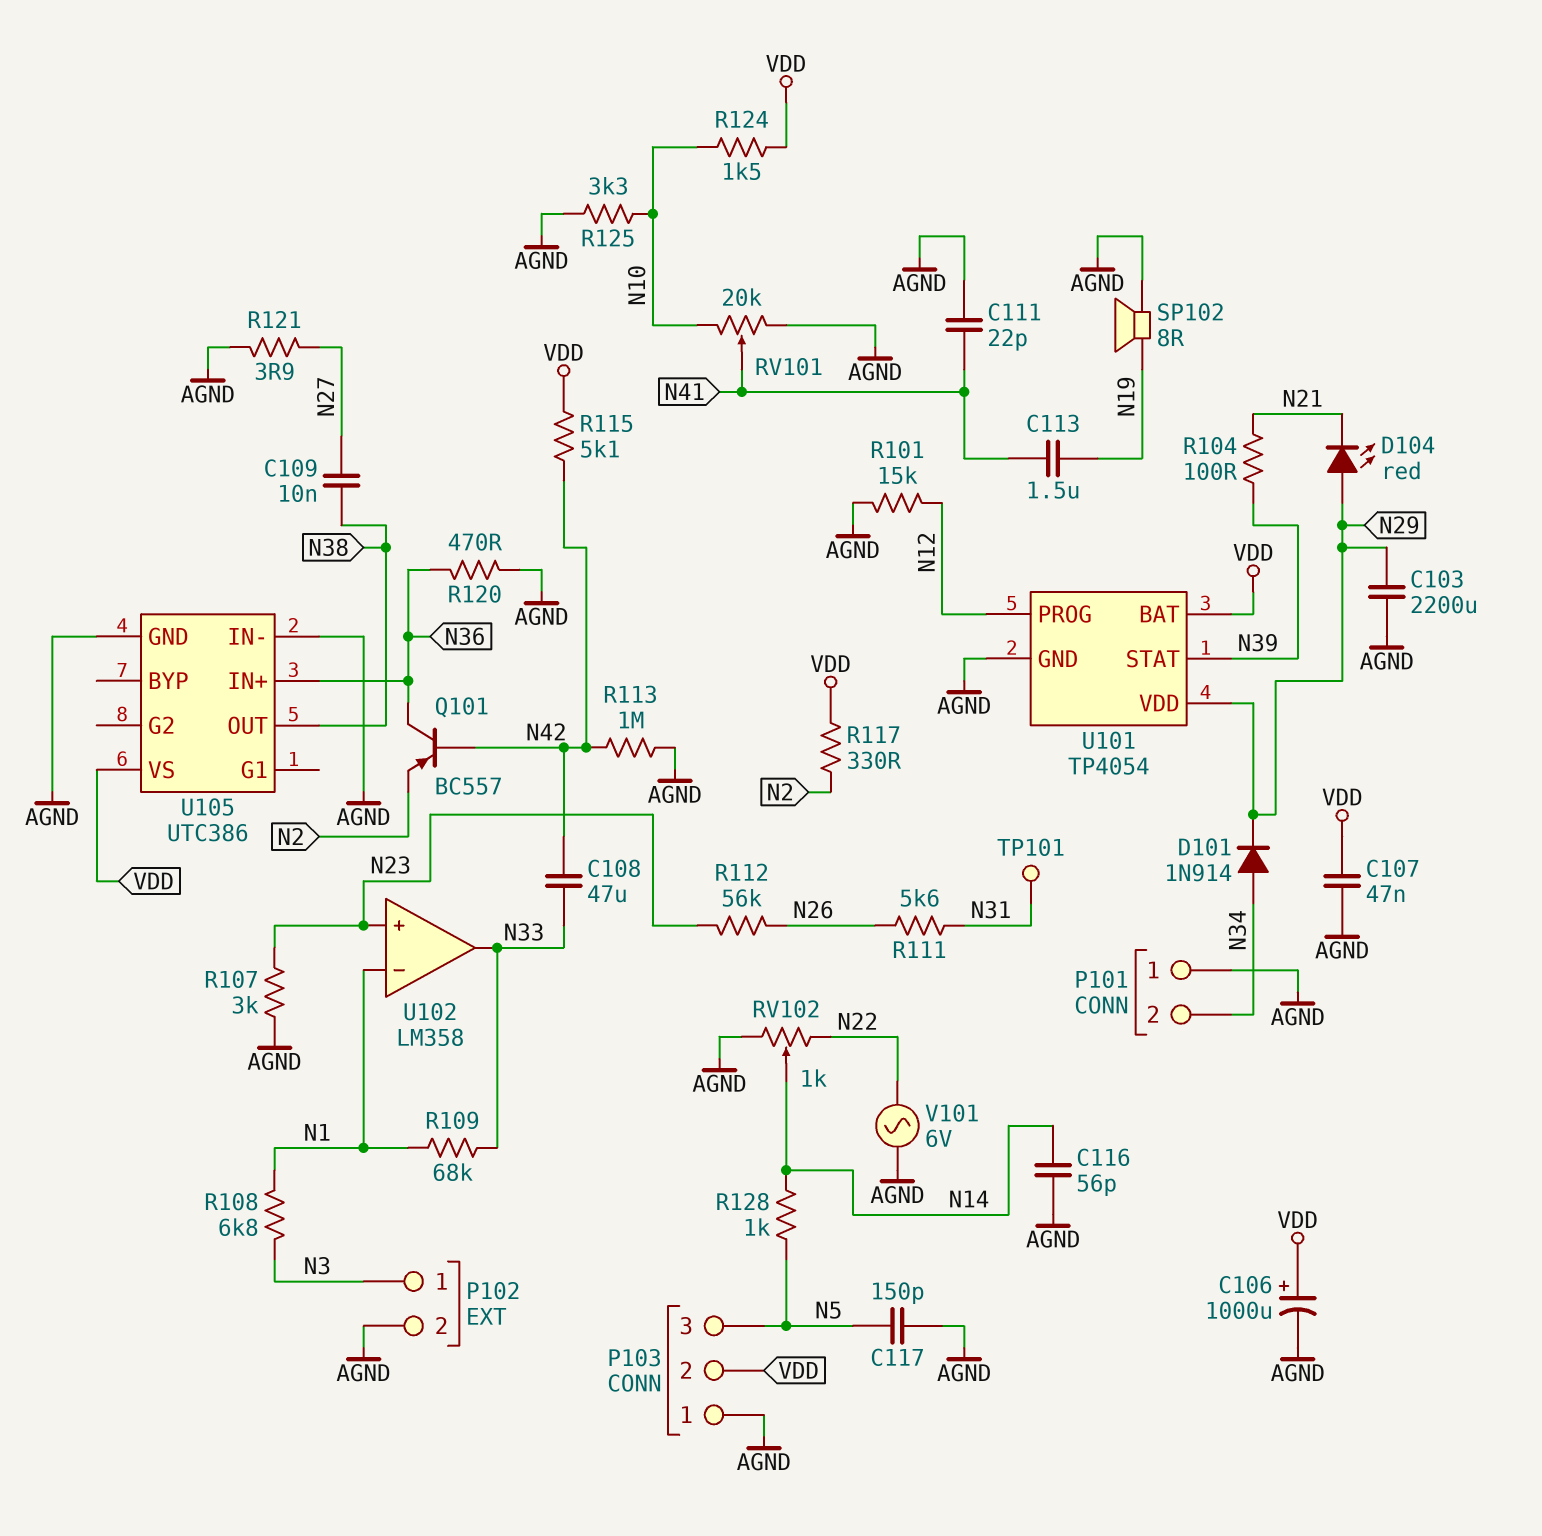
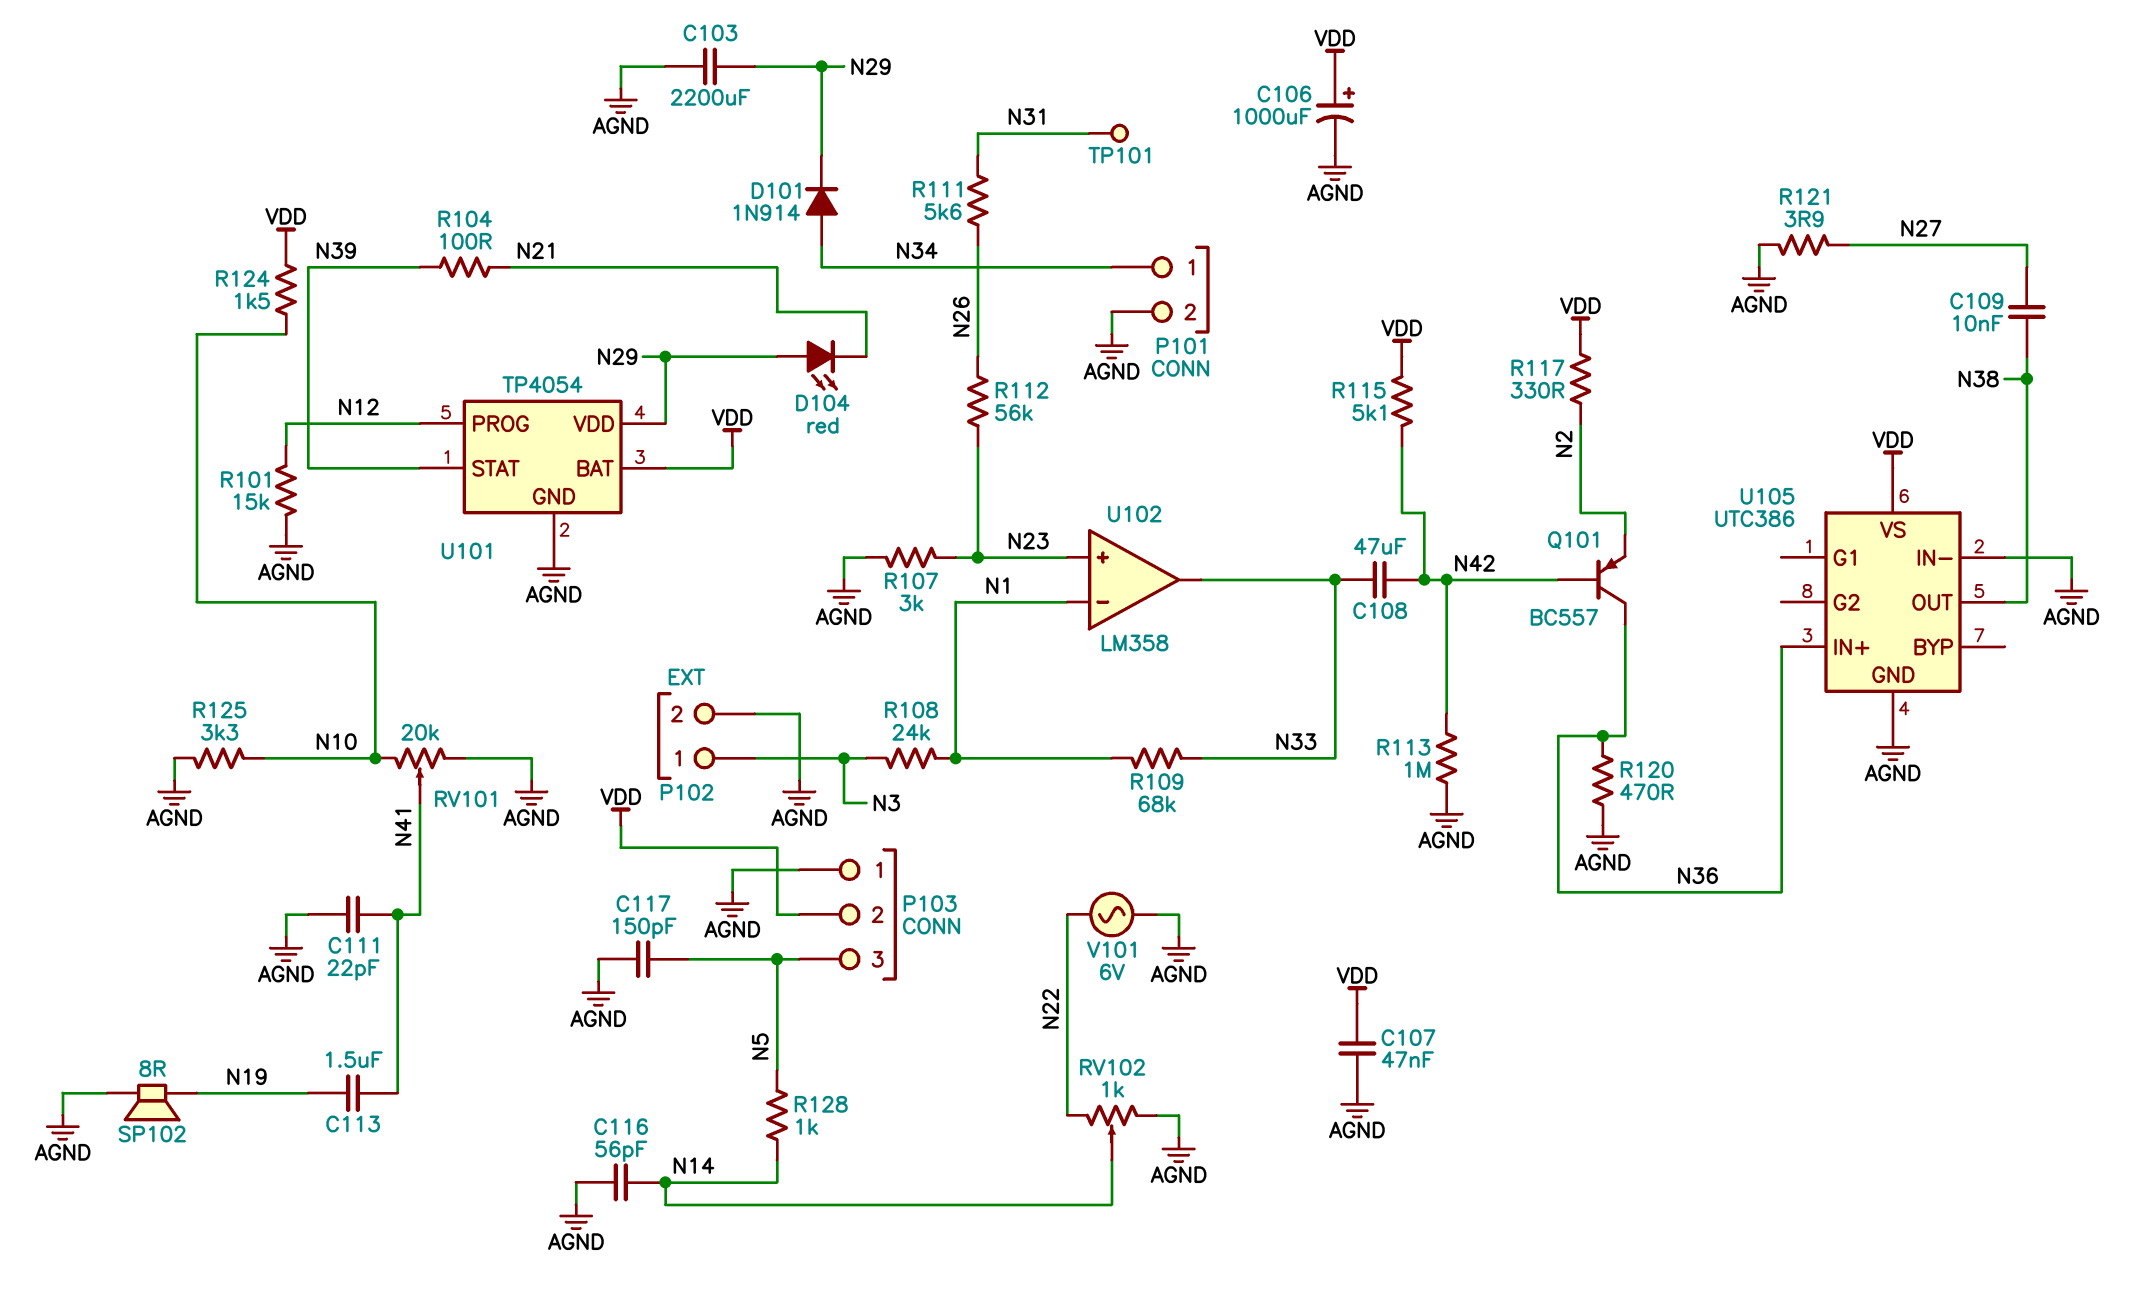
P101 pin 1: AGND -> N34
P101 pin 2: N34 -> AGND
R108: 6.8k (N1, N3) -> 24k (N1, N3)

